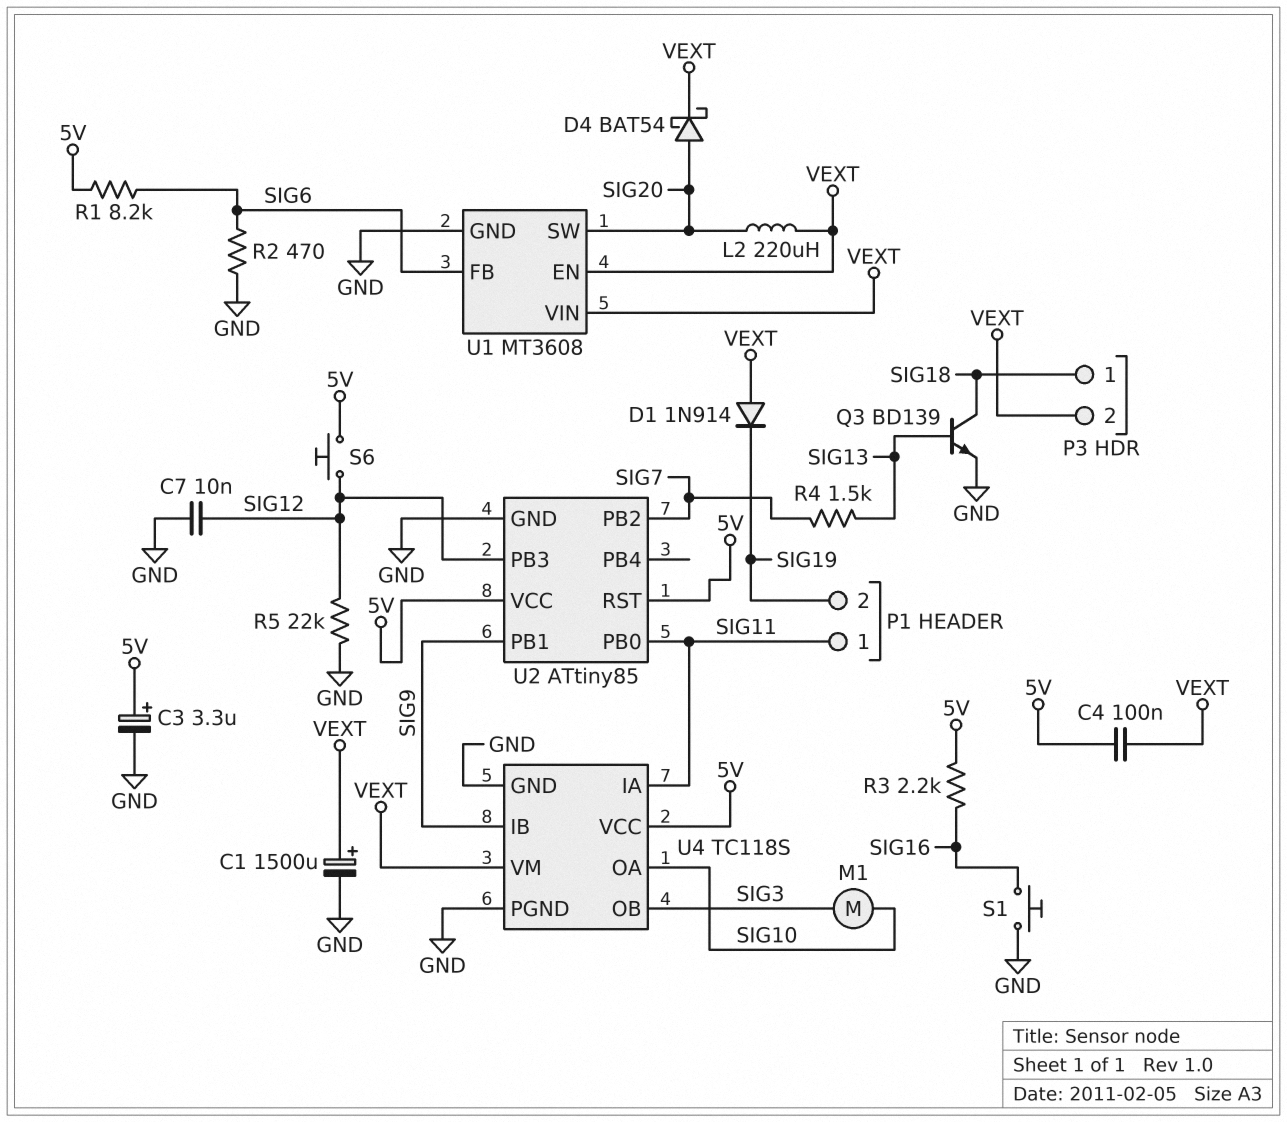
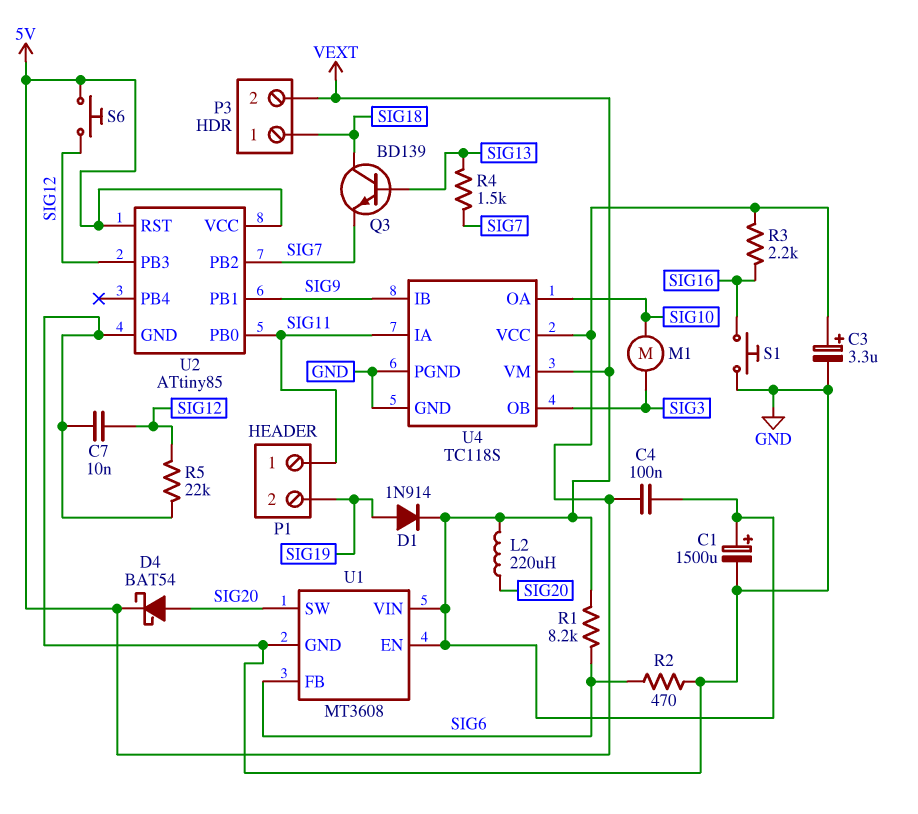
D1: diode 1N914 (A VEXT, K SIG19) -> diode 1N914 (A SIG19, K VEXT)
D4: schottky BAT54 (A SIG20, K VEXT) -> schottky BAT54 (A SIG20, K 5V)
Q3: NPN BD139 (B SIG13, C SIG18, E GND) -> NPN BD139 (B SIG13, C SIG18, E SIG7)
R1: 8.2k (5V, SIG6) -> 8.2k (SIG6, VEXT)

